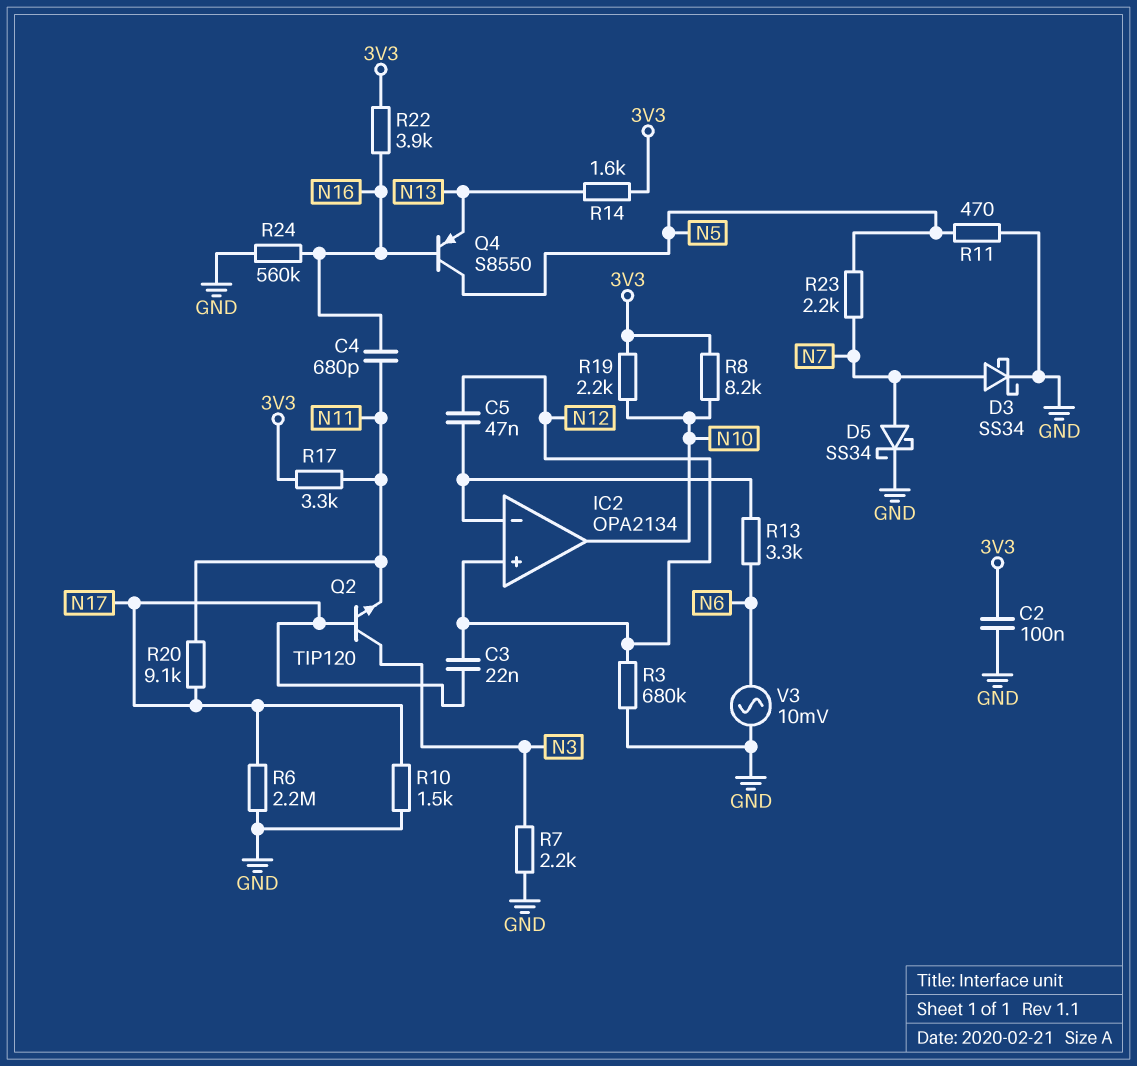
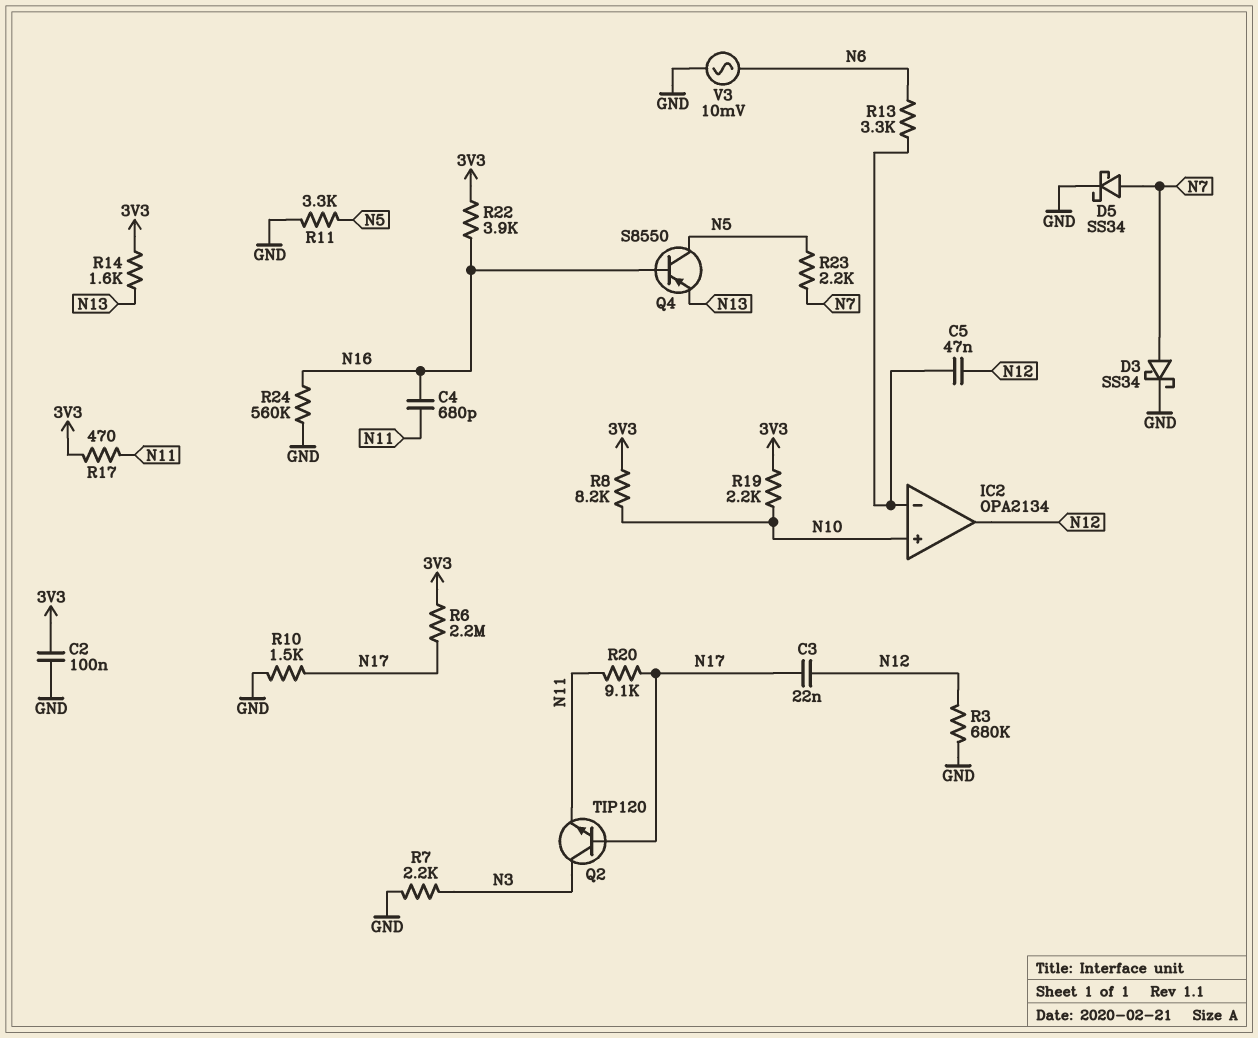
IC2 pin in+: N12 -> N10
IC2 pin out: N10 -> N12
R6: 2.2M (GND, N17) -> 2.2M (3V3, N17)
R11: 470 (GND, N5) -> 3.3k (GND, N5)
R17: 3.3k (3V3, N11) -> 470 (3V3, N11)

